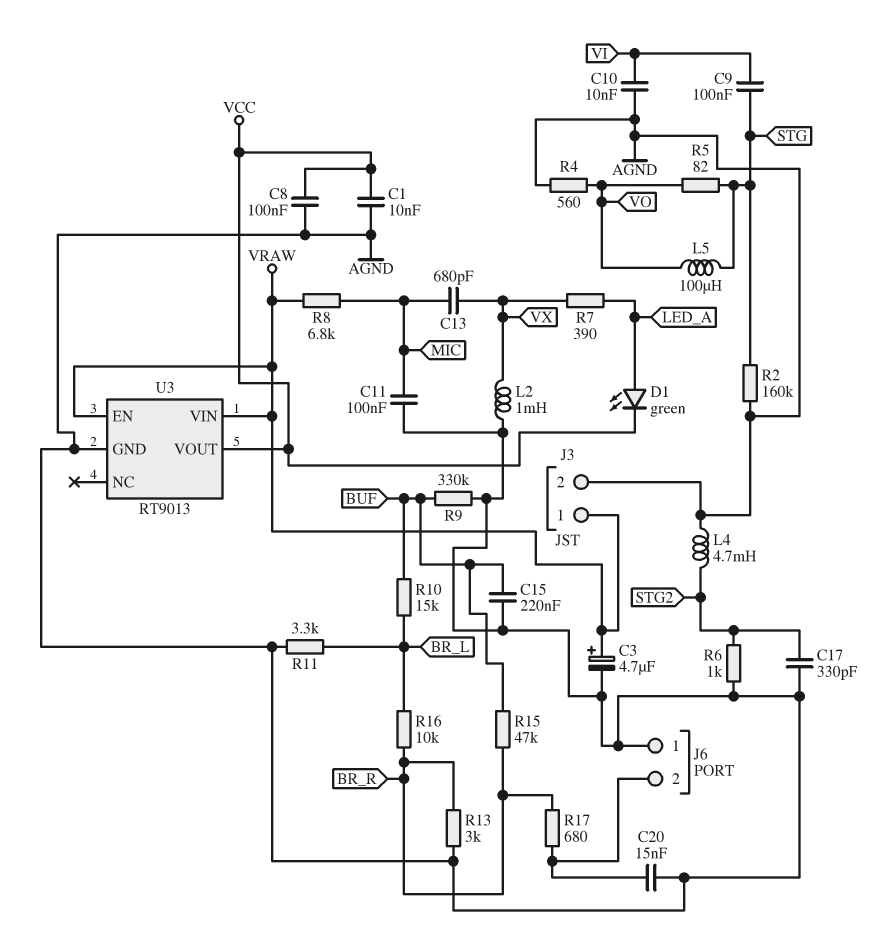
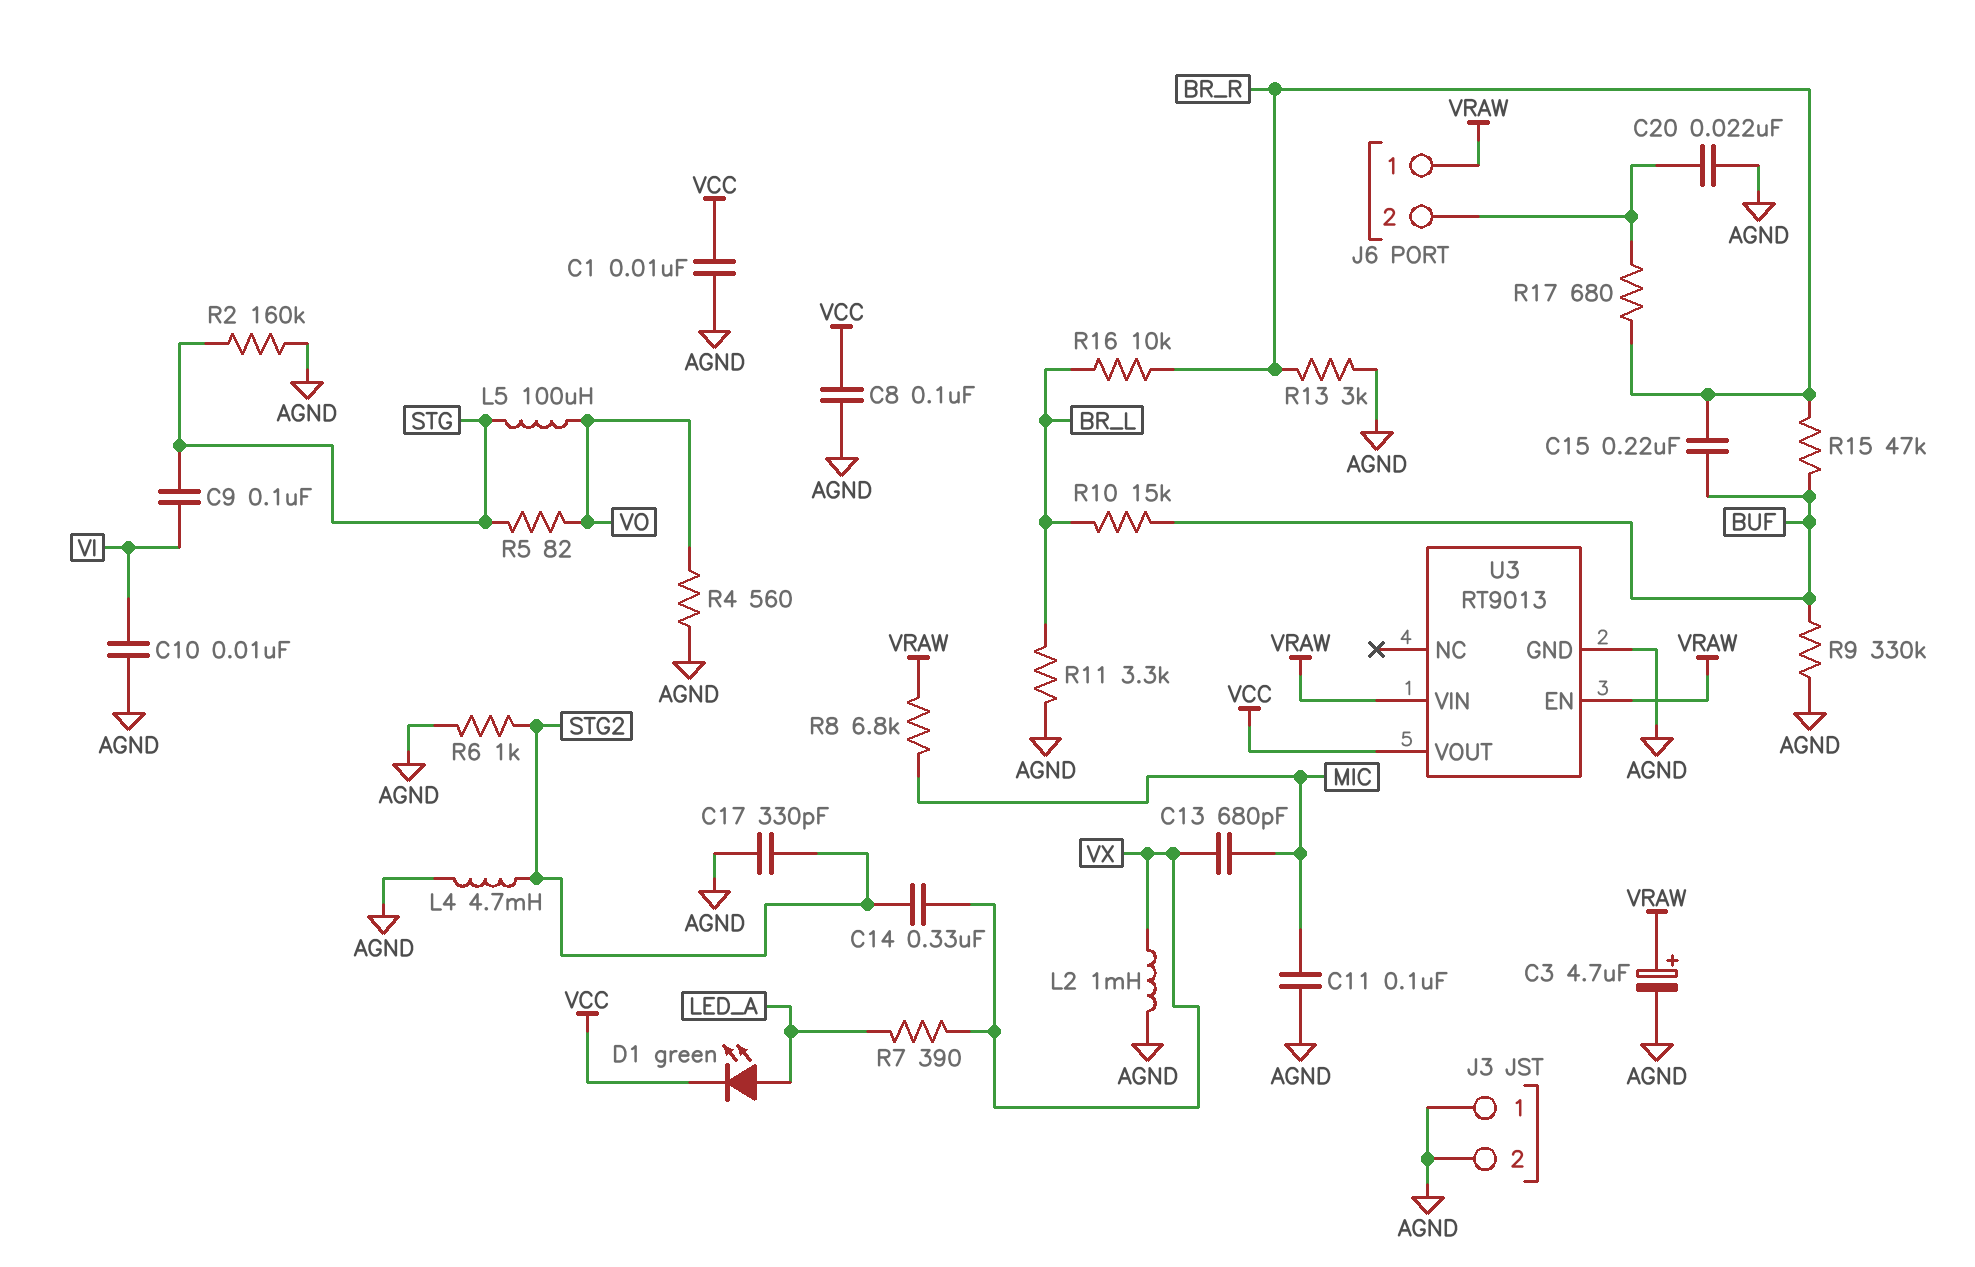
C14: none -> 330nF (STG2, VX)
C15: 220nF (AGND, BUF) -> 220nF (BR_R, BUF)
C20: 15nF (AGND, J6/2) -> 22nF (AGND, J6/2)
J3 pin 1: VRAW -> AGND
J6 pin 1: AGND -> VRAW

